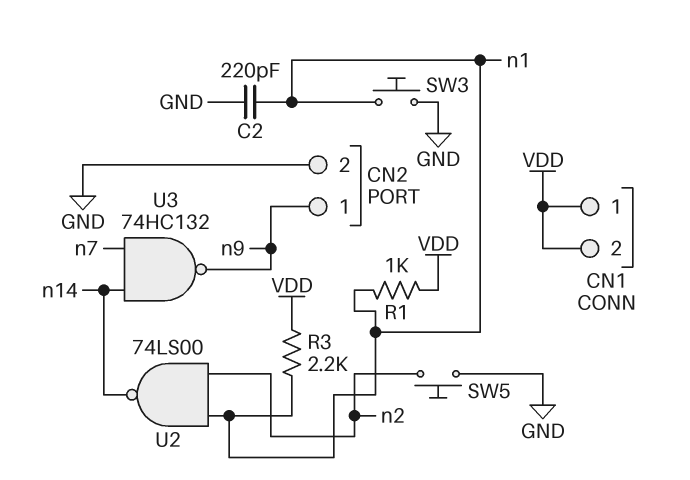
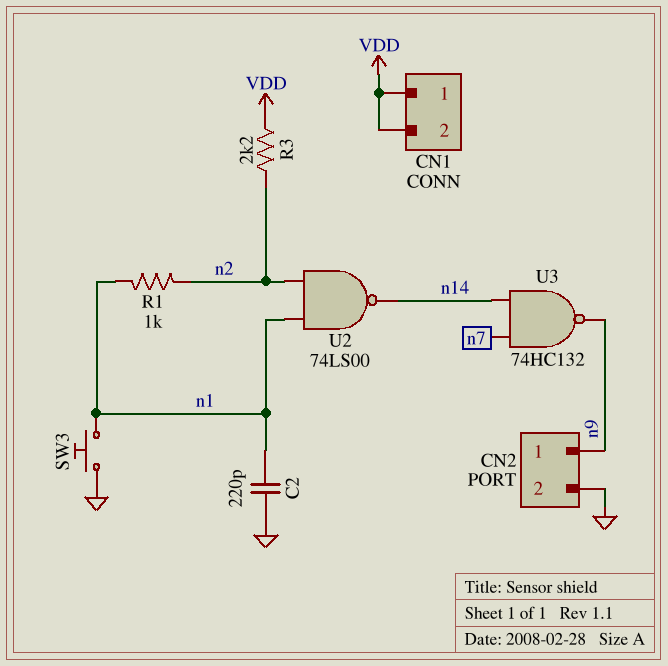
R1: 1k (VDD, n1) -> 1k (n1, n2)
R3: 2.2k (VDD, n1) -> 2.2k (VDD, n2)
SW5: button (GND, n2) -> none

